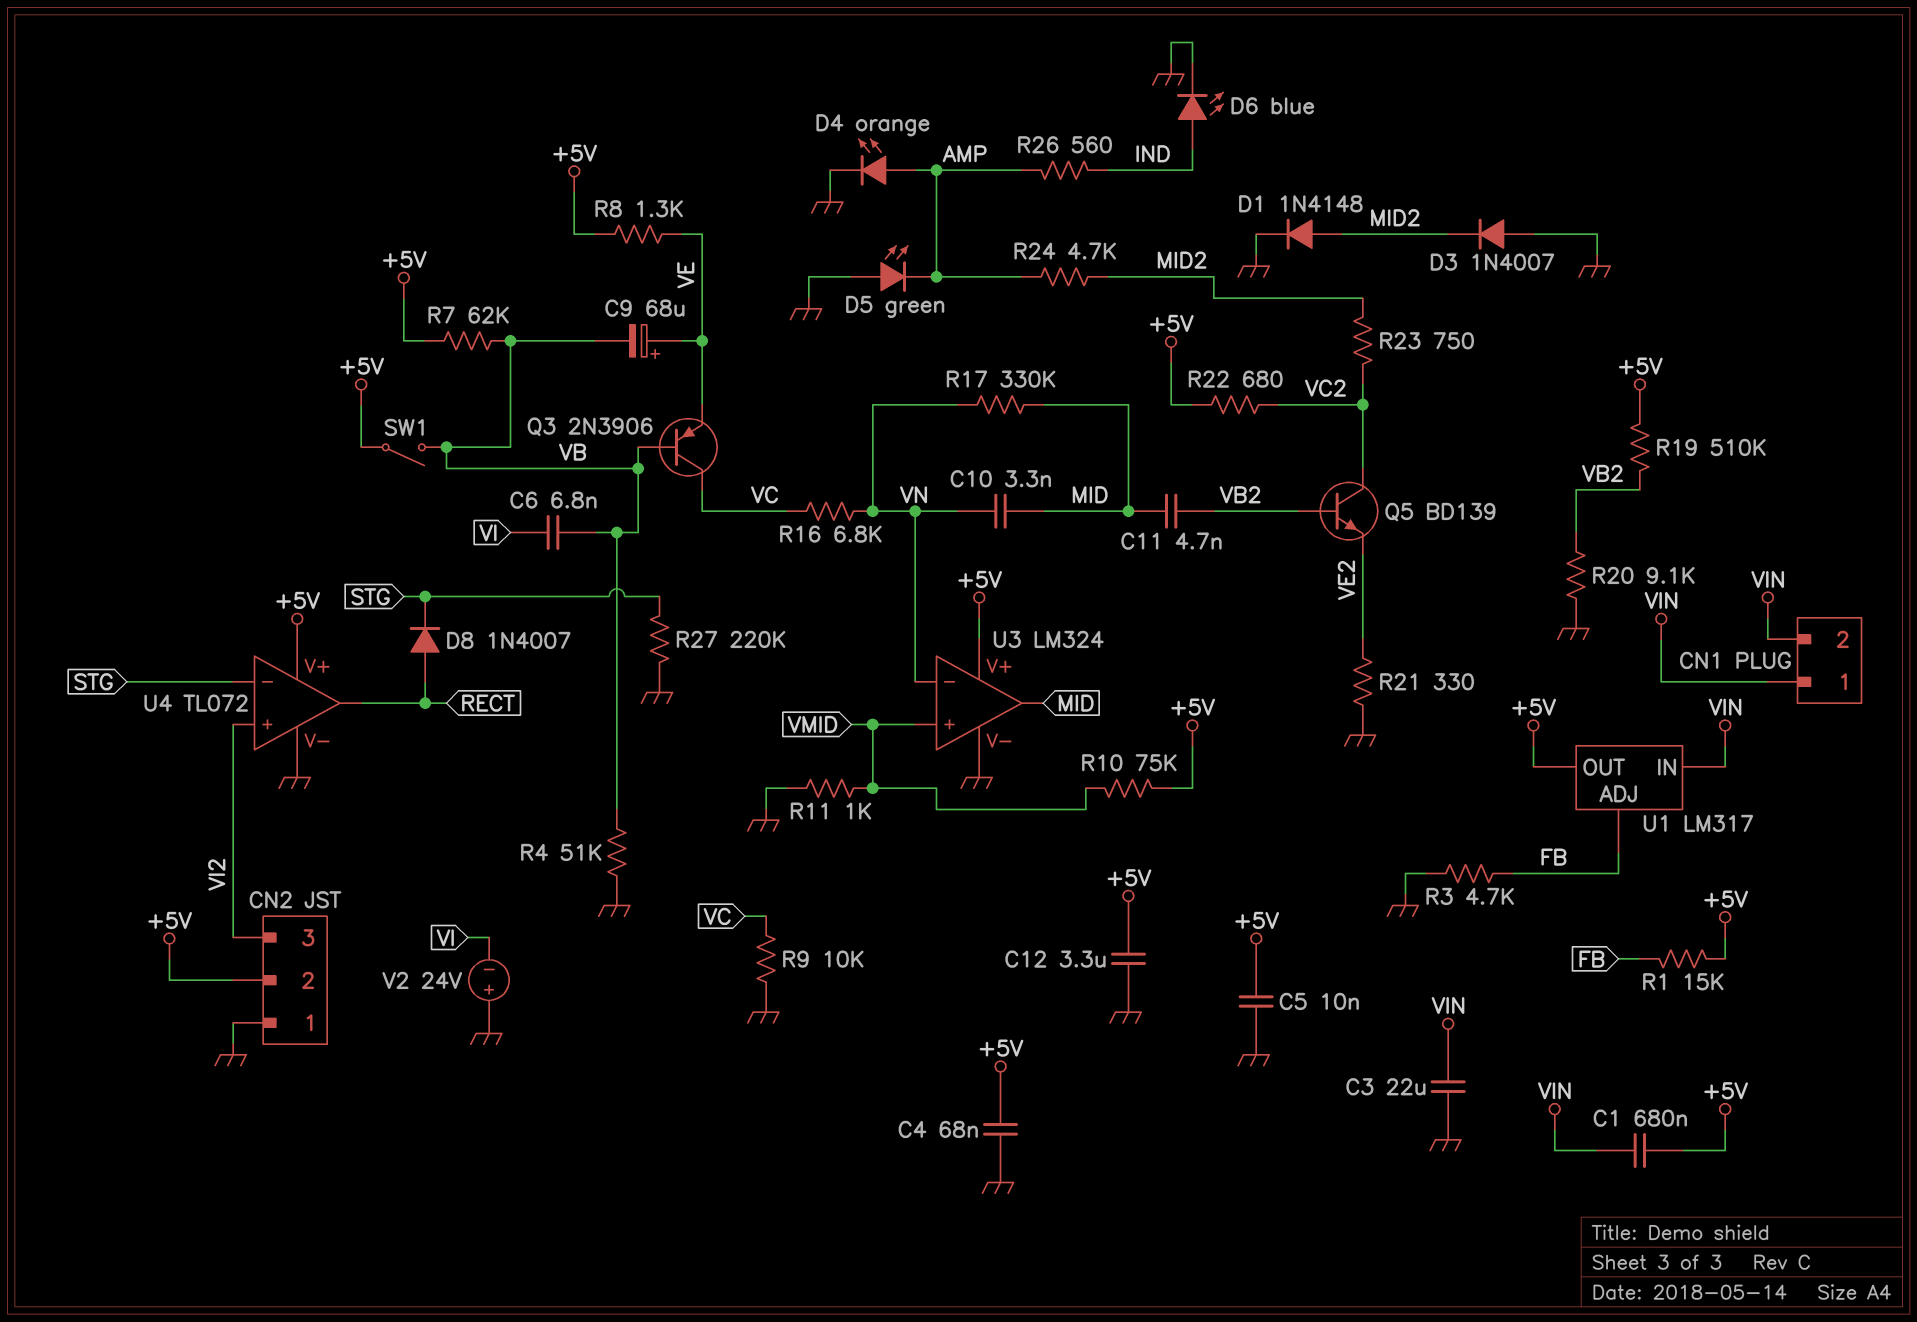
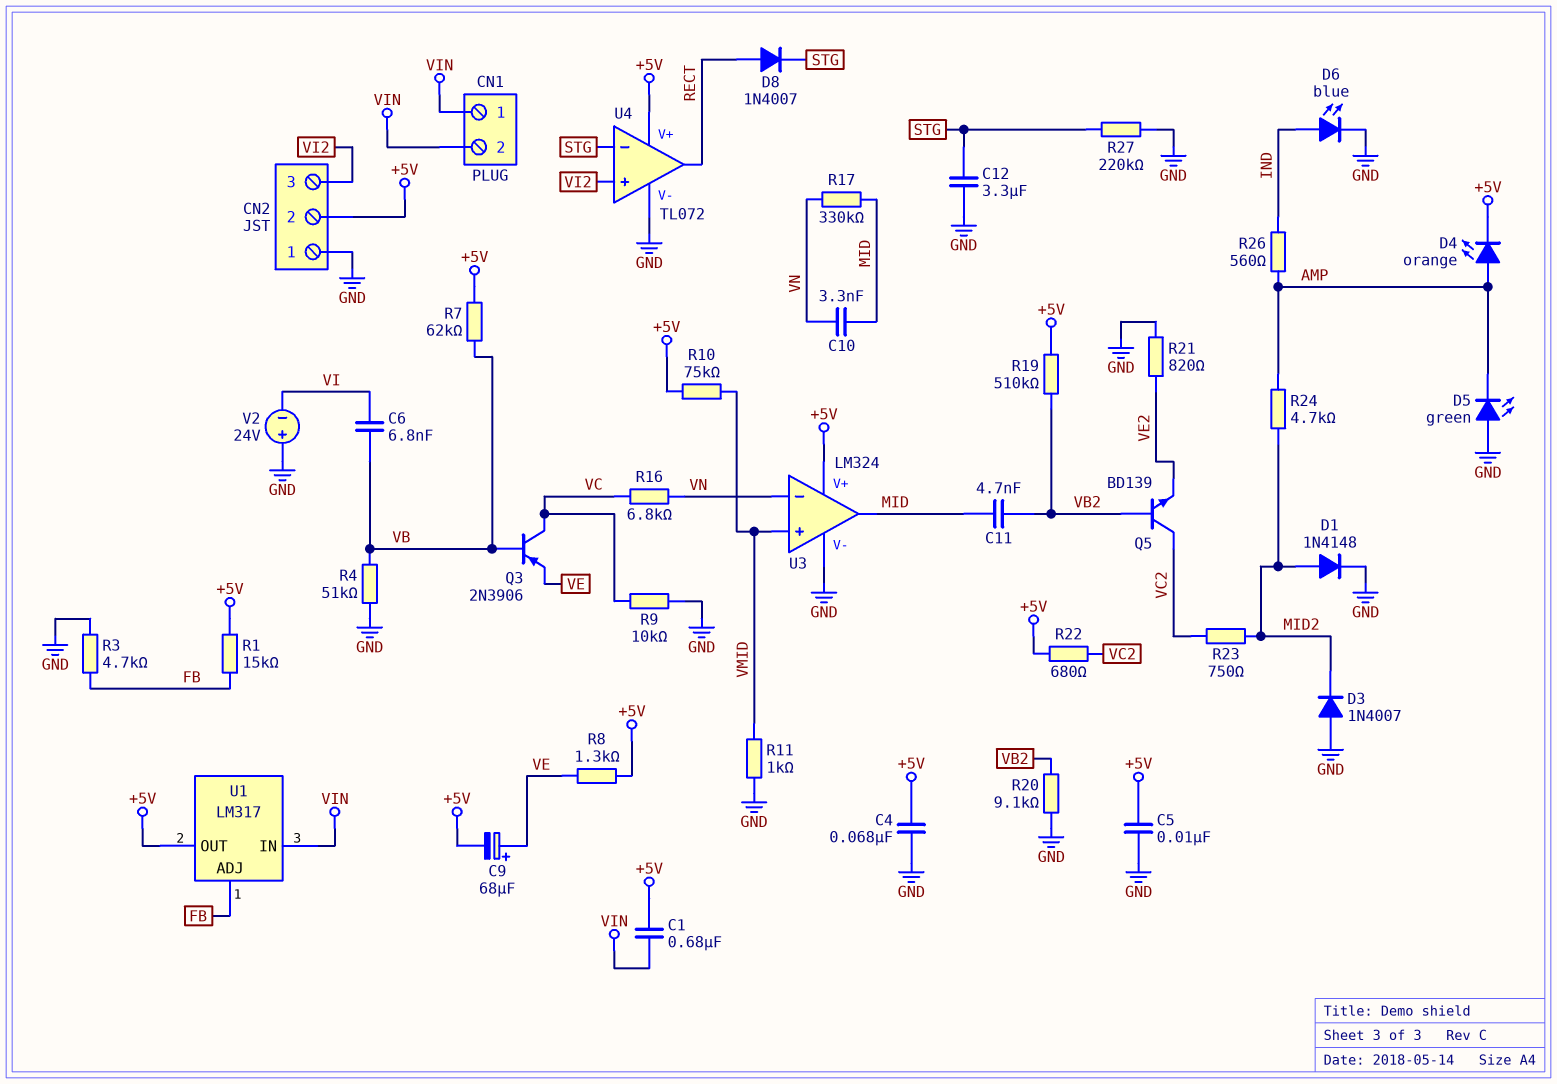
C3: 22uF (GND, VIN) -> none
C9: 68uF (plus VE, minus VB) -> 68uF (plus VE, minus +5V)
C12: 3.3uF (+5V, GND) -> 3.3uF (GND, STG)
D4: LED orange (A AMP, K GND) -> LED orange (A AMP, K +5V)
R21: 330 (GND, VE2) -> 820 (GND, VE2)
SW1: switch (+5V, VB) -> none

